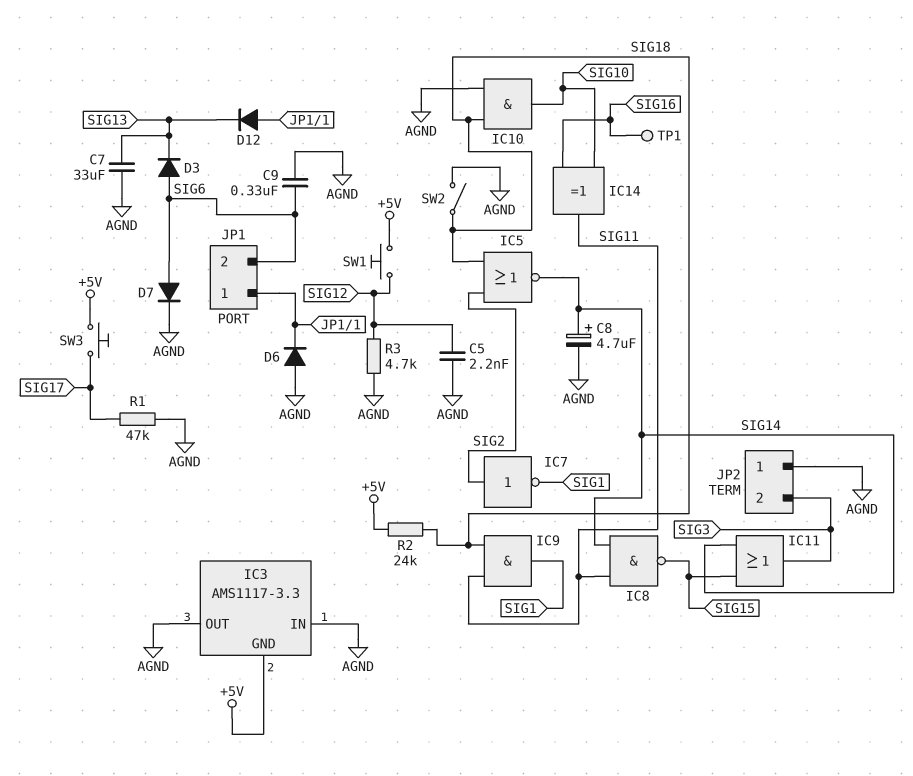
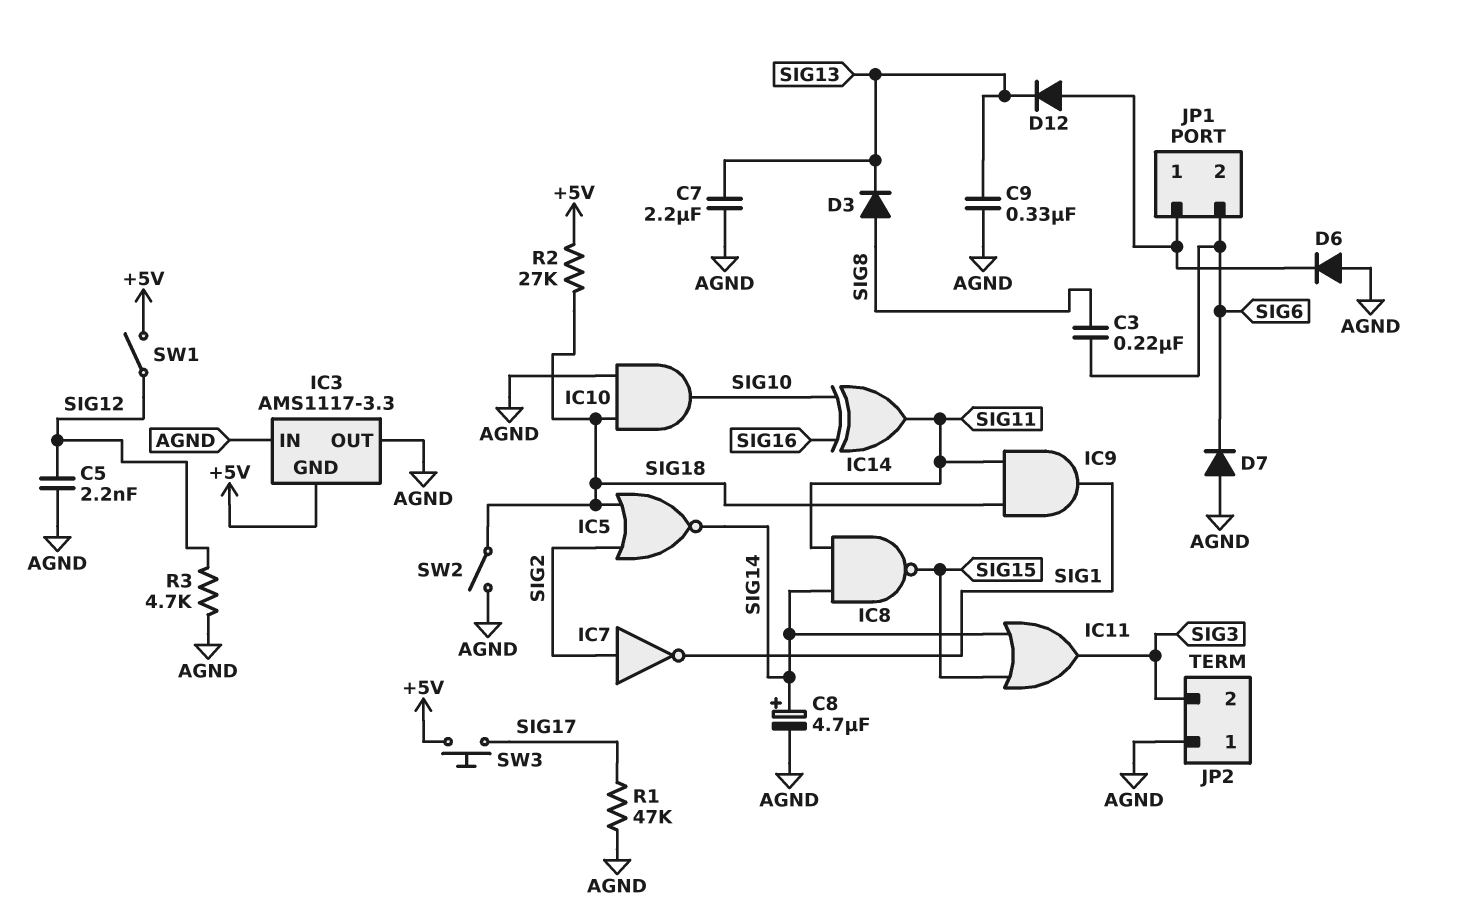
C3: none -> 220nF (SIG6, SIG8)
C7: 33uF (AGND, SIG13) -> 2.2uF (AGND, SIG13)
C9: 330nF (AGND, SIG6) -> 330nF (AGND, SIG13)
D3: diode (A SIG6, K SIG13) -> diode (A SIG8, K SIG13)
D7: diode (A SIG6, K AGND) -> diode (A AGND, K SIG6)
R2: 24k (+5V, SIG18) -> 27k (+5V, SIG18)
SW1: button (+5V, SIG12) -> switch (+5V, SIG12)
TP1: test point (SIG16) -> none

